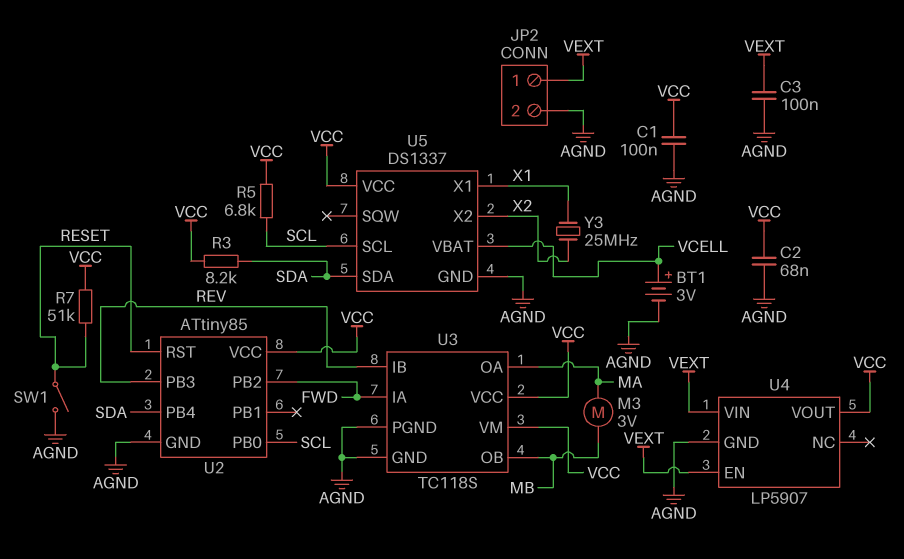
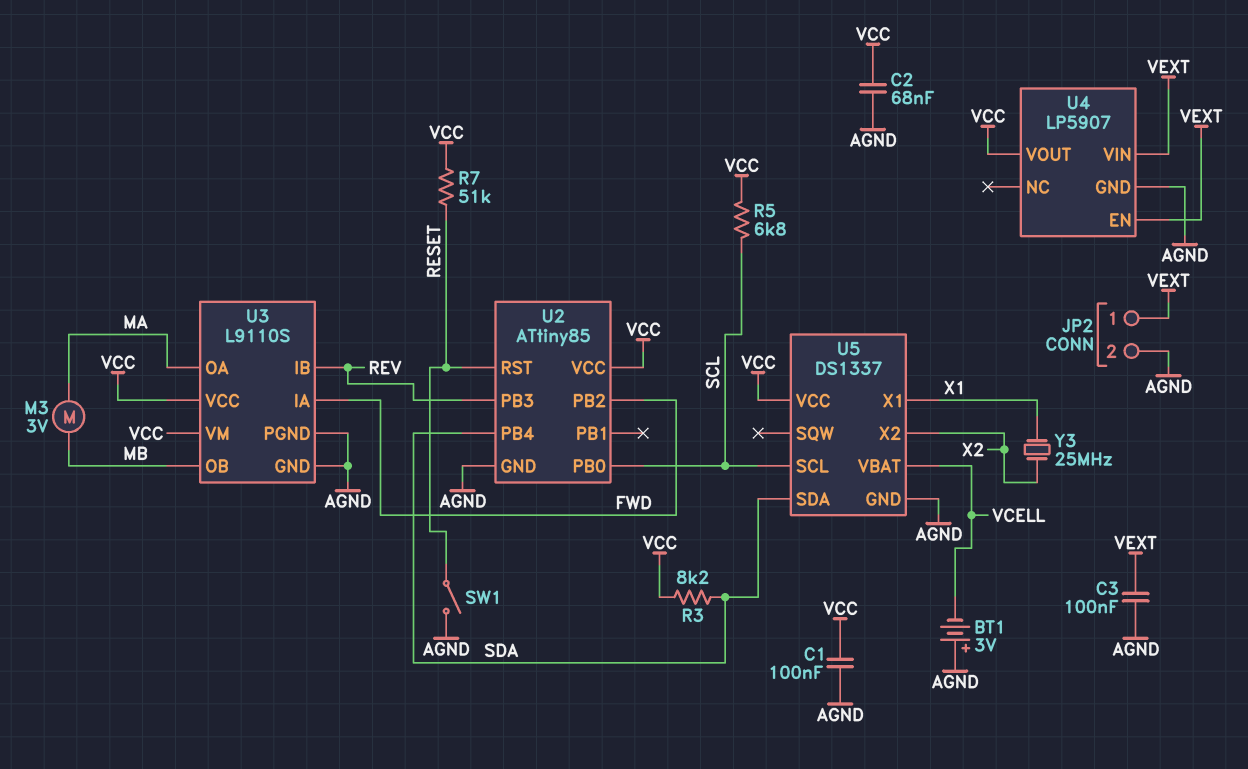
BT1: 3V (plus VCELL, minus AGND) -> 3V (plus AGND, minus VCELL)
U3: TC118S -> L9110S

